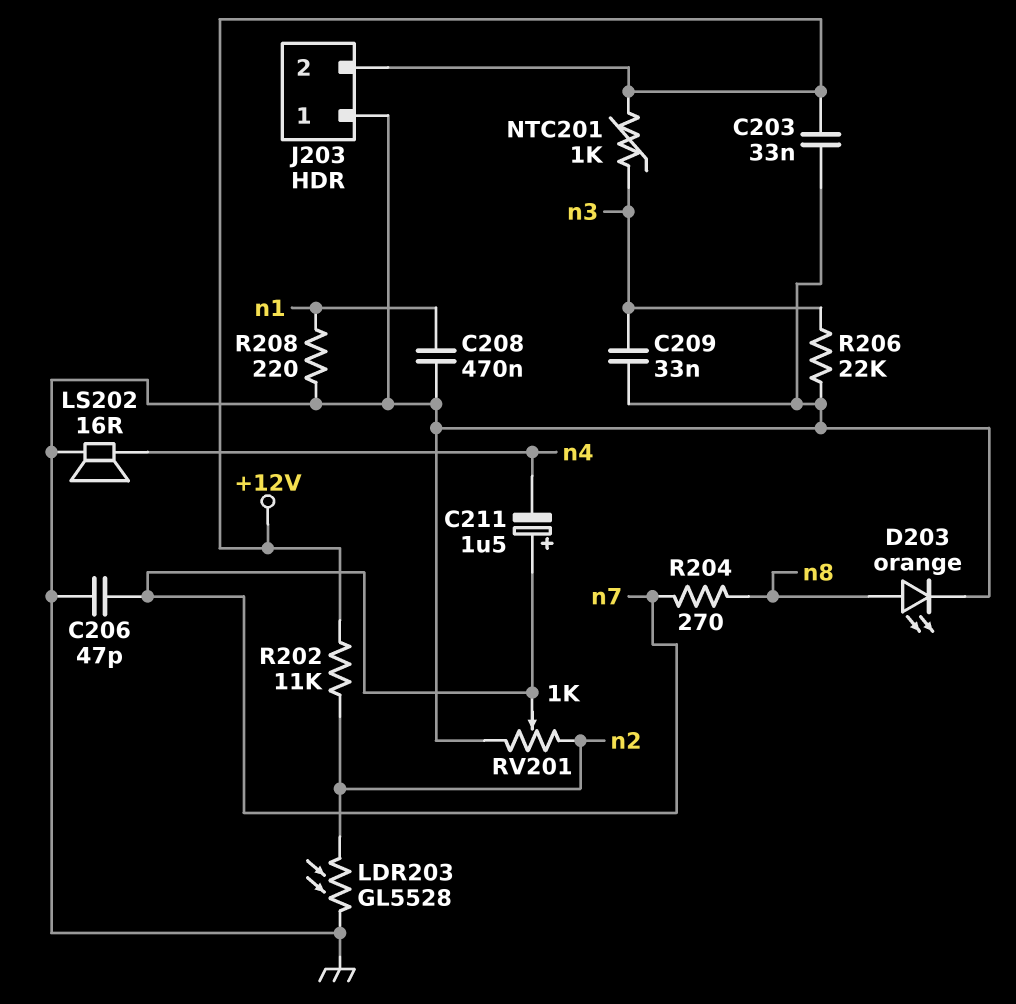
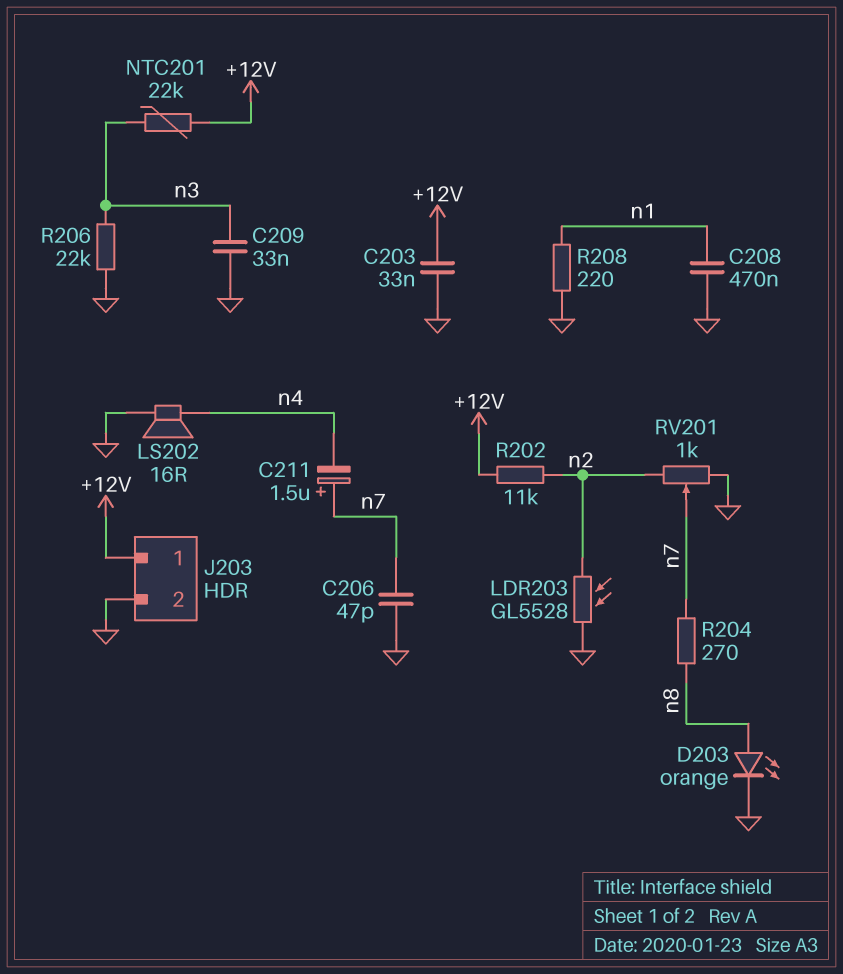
J203 pin 1: GND -> +12V
J203 pin 2: +12V -> GND
NTC201: 1k (+12V, n3) -> 22k (+12V, n3)

